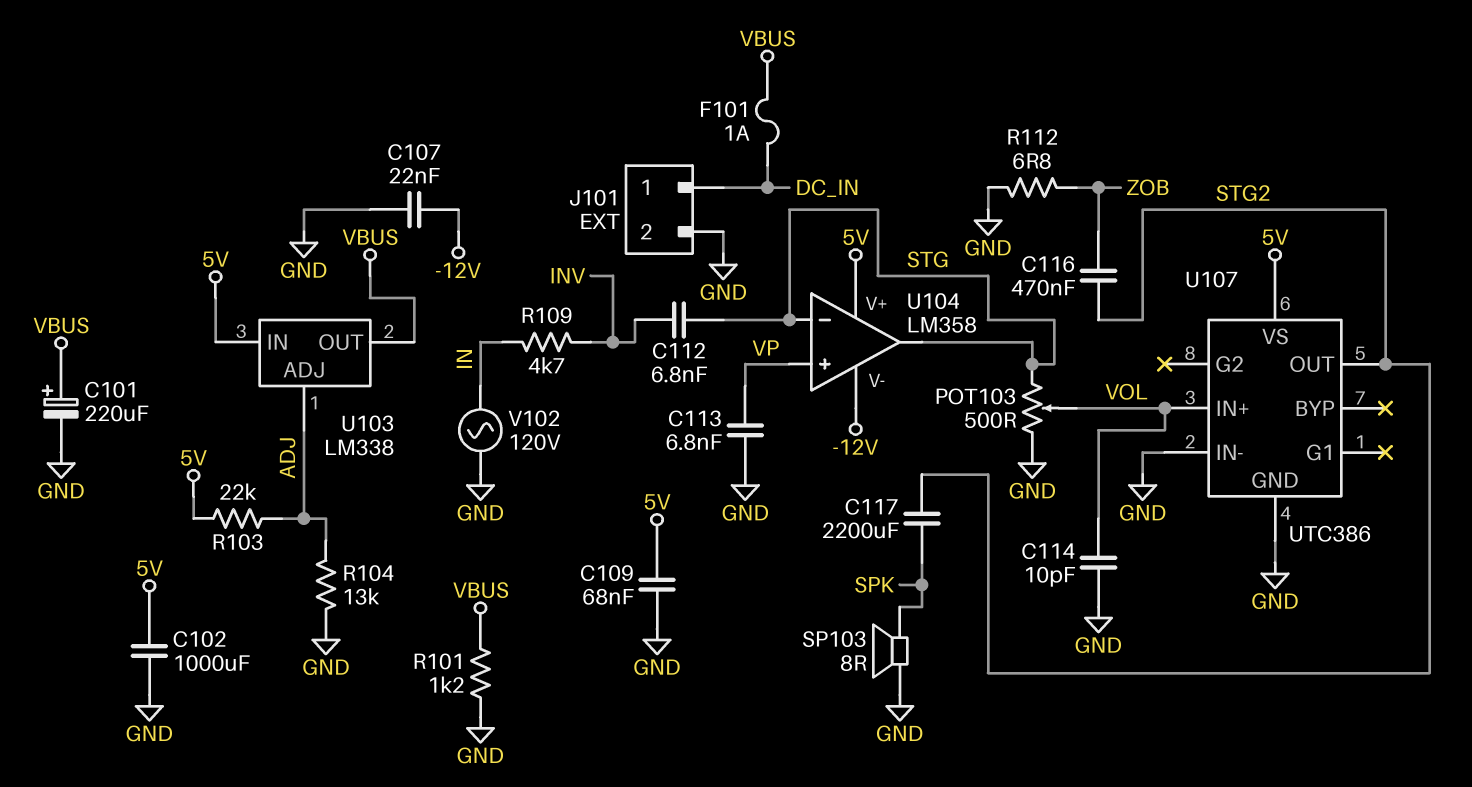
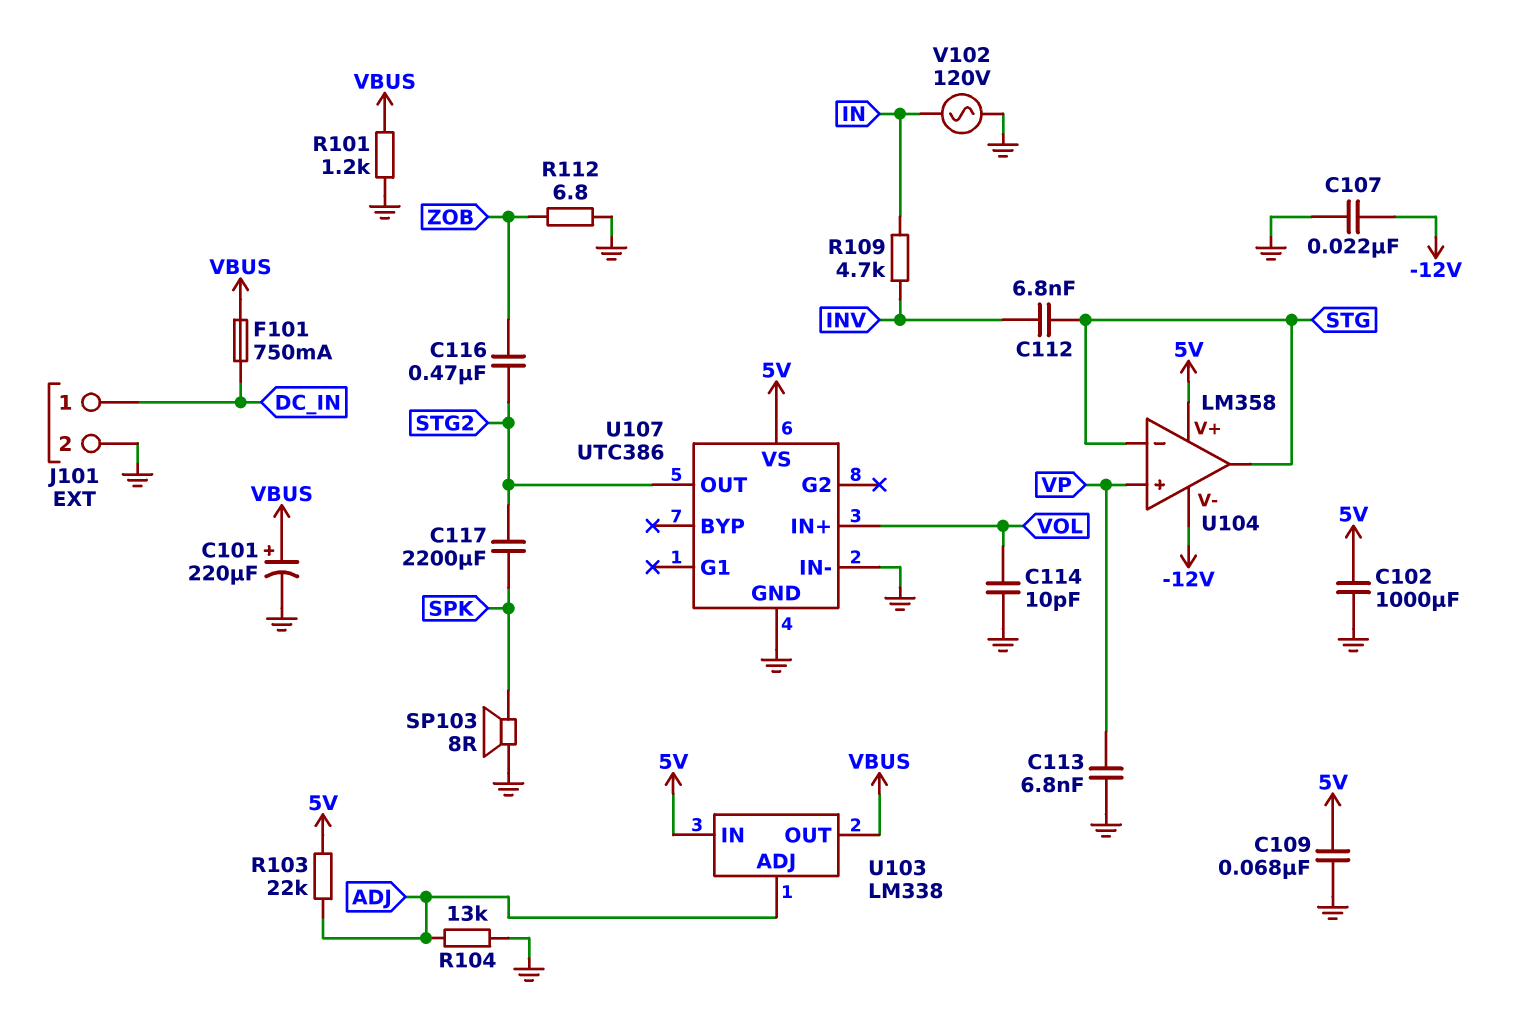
F101: 1A (DC_IN, VBUS) -> 750mA (DC_IN, VBUS)
POT103: 500 (GND, STG, wiper VOL) -> none

